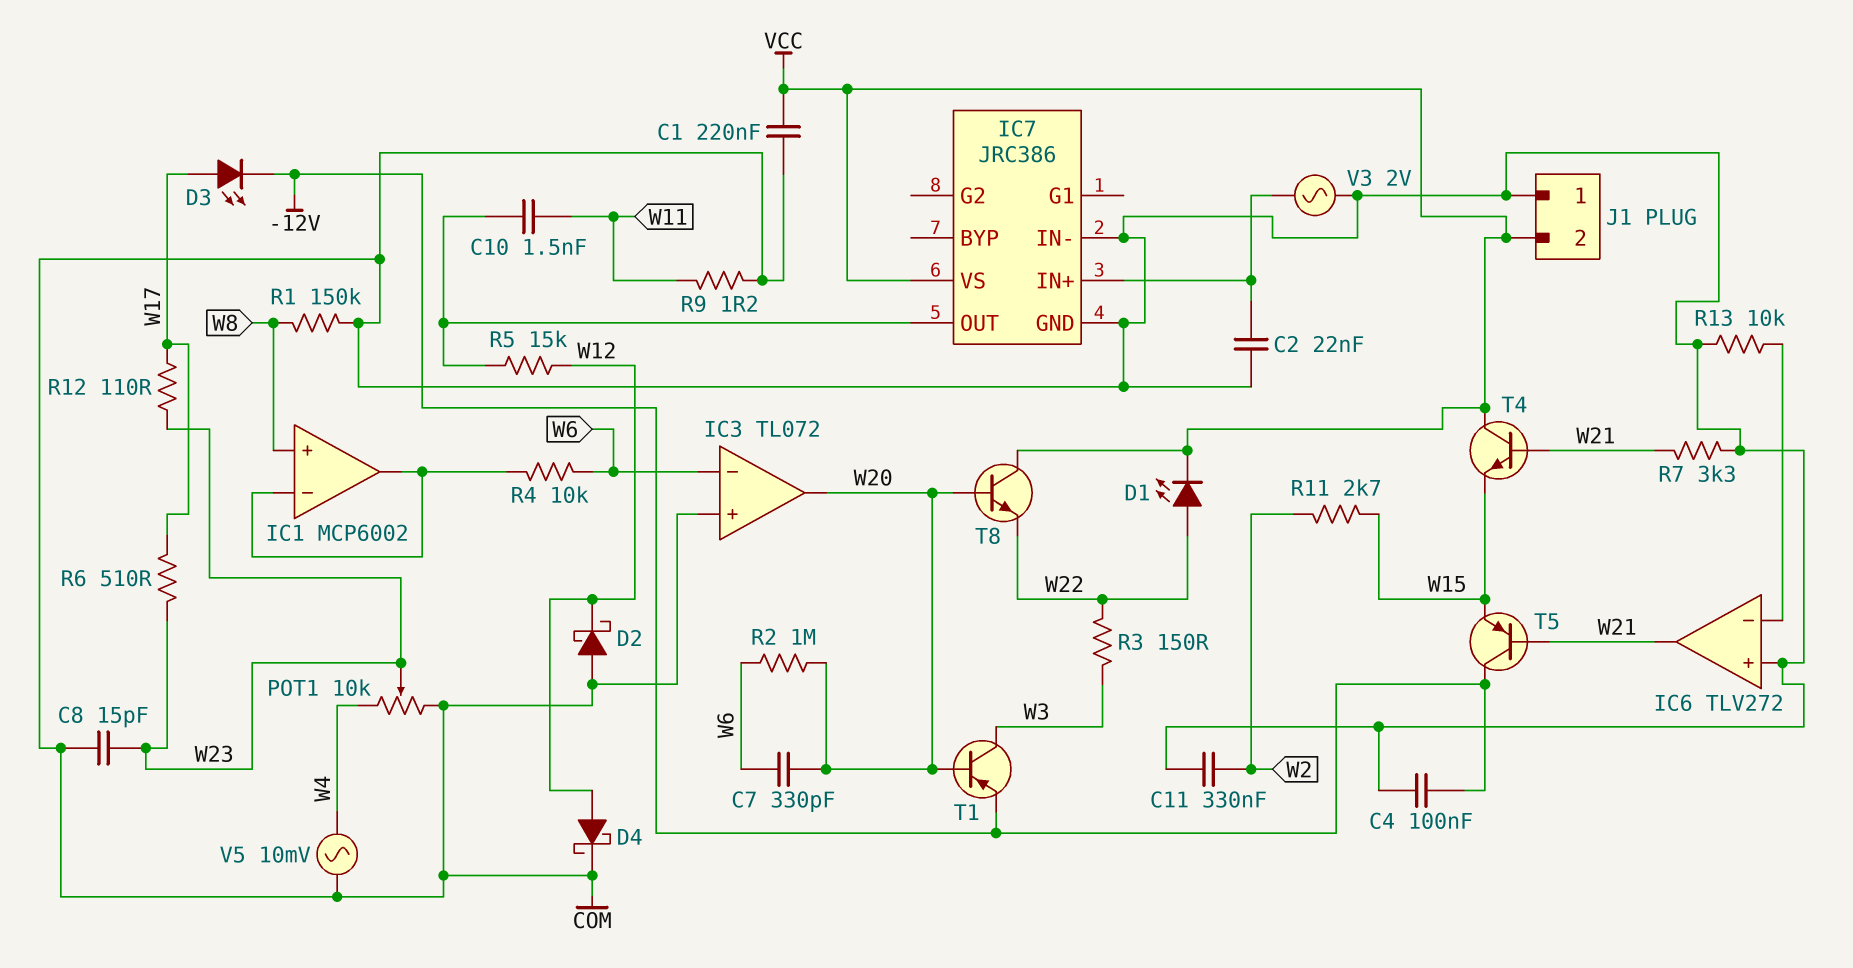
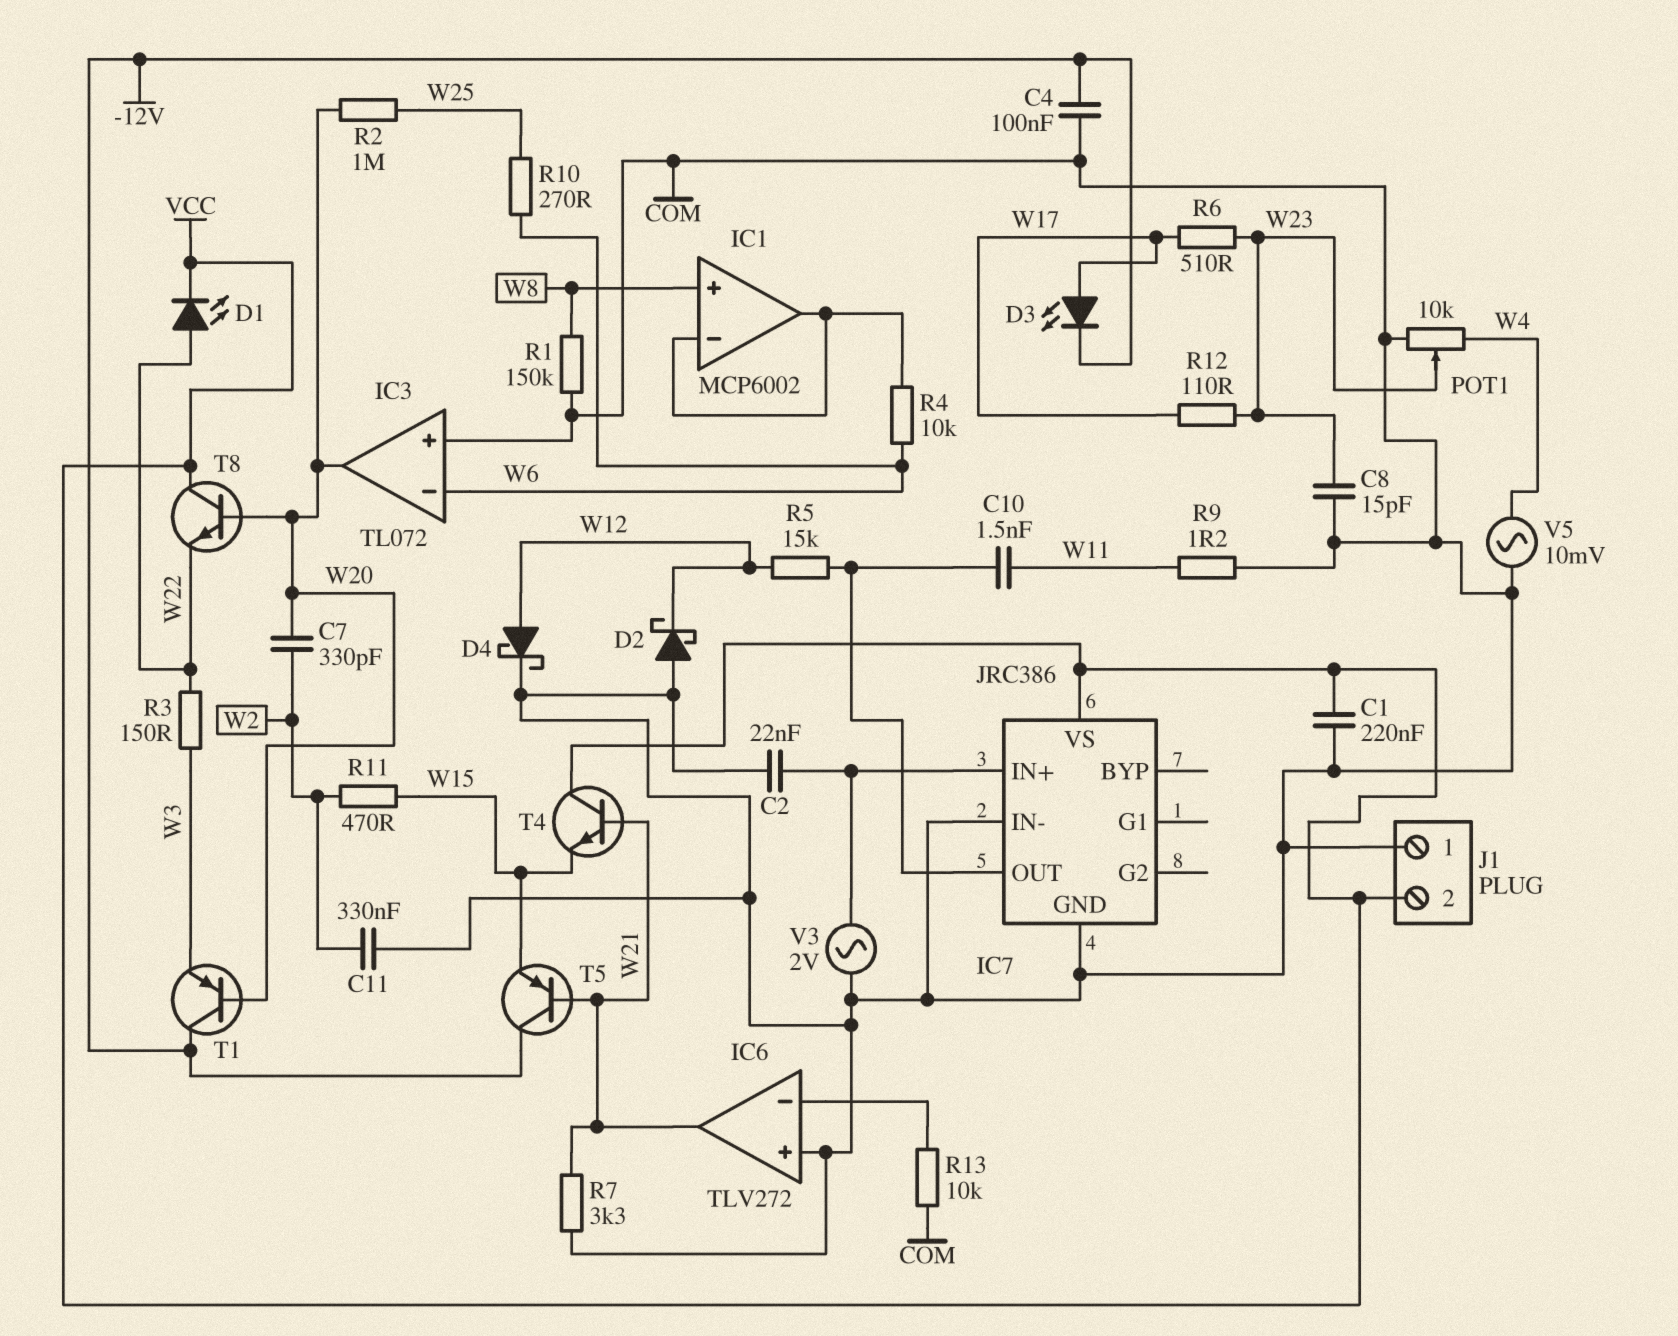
C7: 330pF (W6, W20) -> 330pF (W2, W20)
R2: 1M (W6, W20) -> 1M (W20, W25)
R10: none -> 270 (W6, W25)
R11: 2.7k (W2, W15) -> 470 (W2, W15)
T1: PNP (B W20, C W3, E -12V) -> PNP (B W20, C -12V, E W3)

